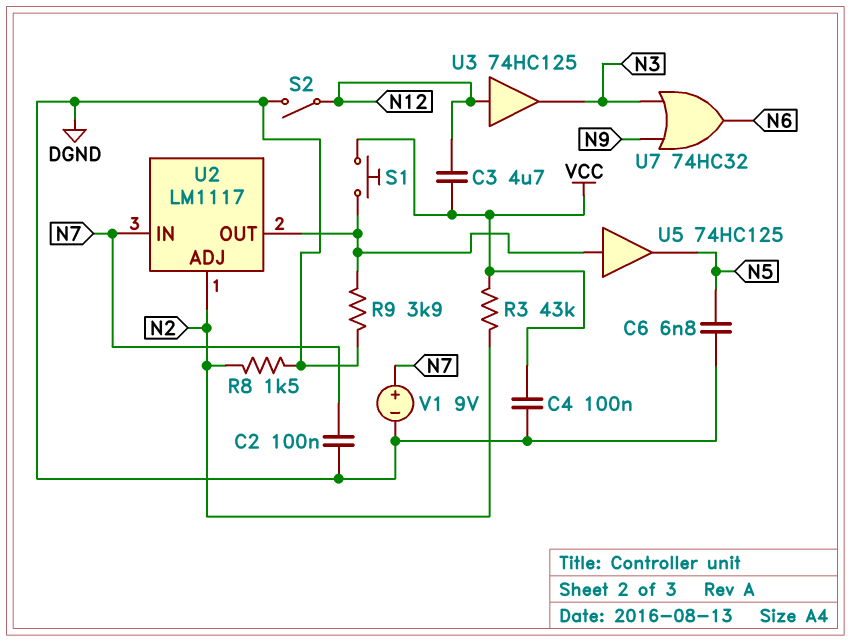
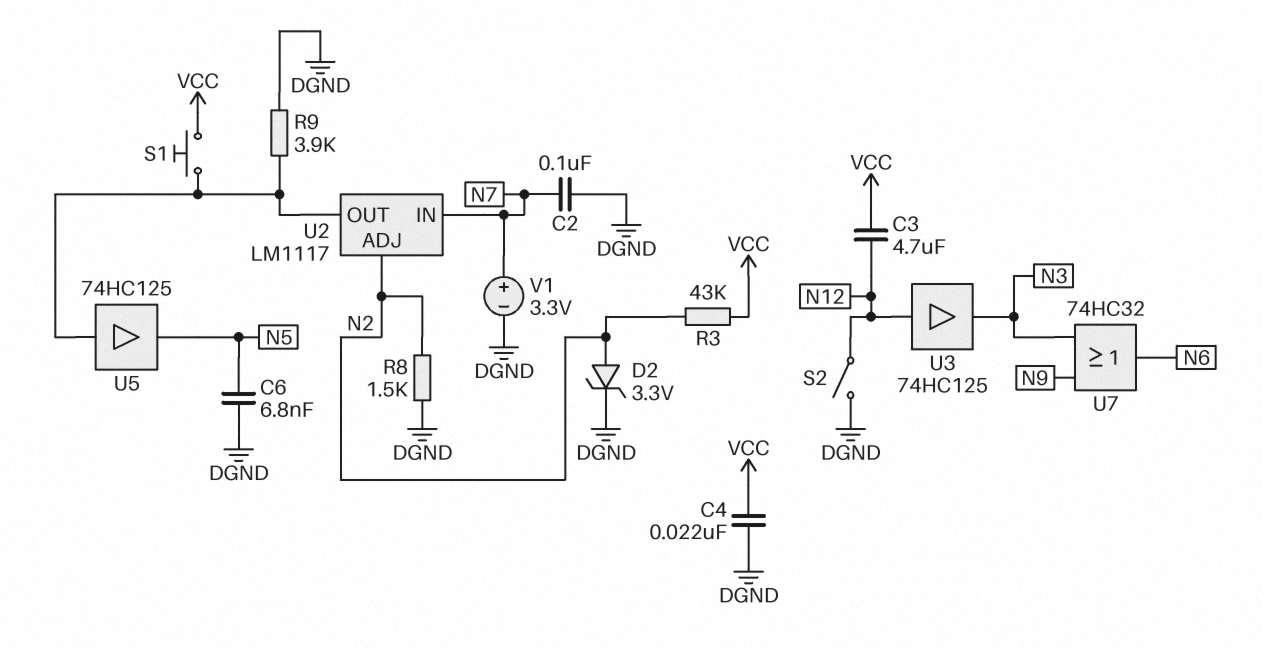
C4: 100nF (DGND, VCC) -> 22nF (DGND, VCC)
D2: none -> zener 3.3V (A N2, K DGND)
V1: 9V (plus N7, minus DGND) -> 3.3V (plus N7, minus DGND)

